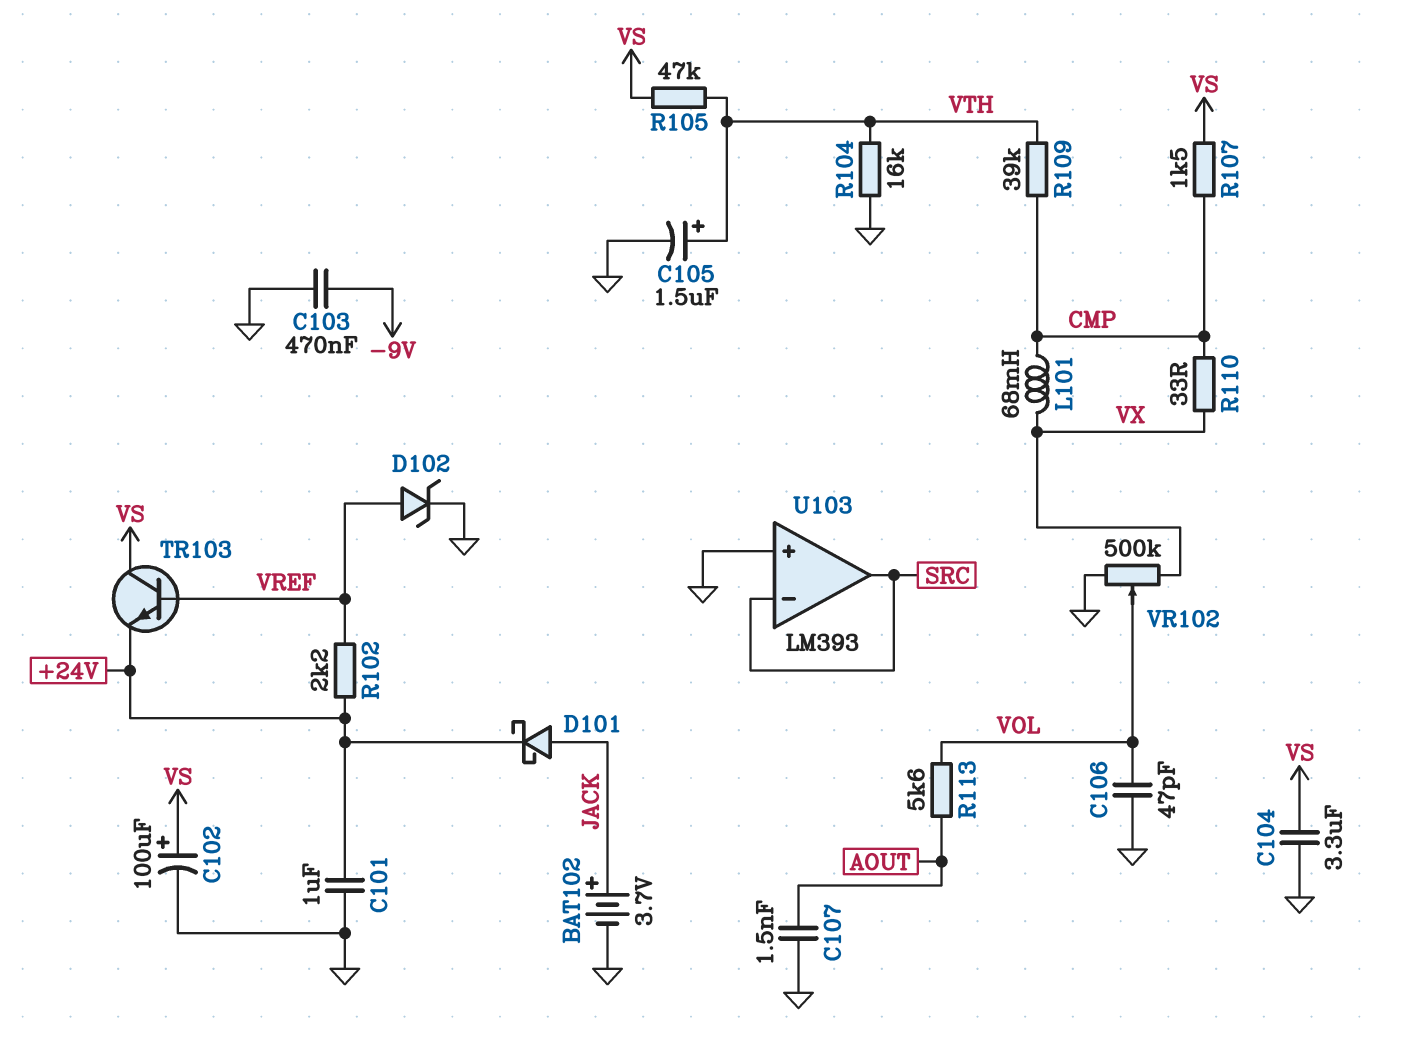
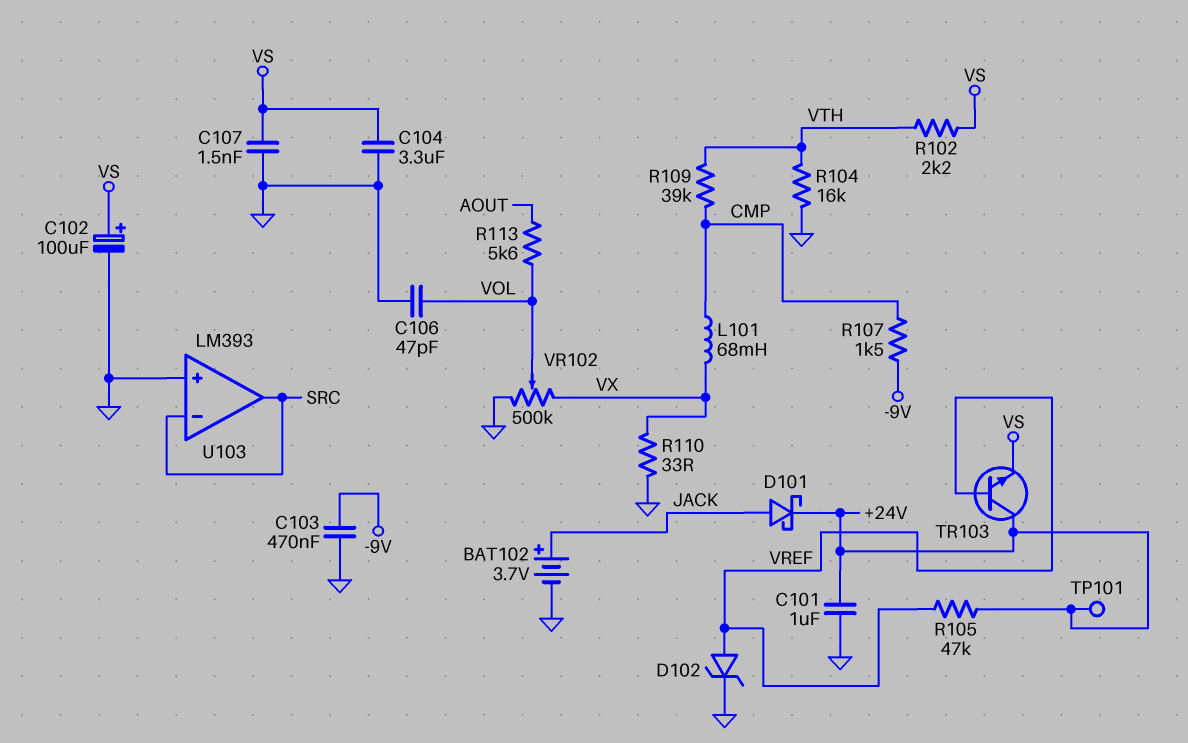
C105: 1.5uF (plus VTH, minus GND) -> none
C107: 1.5nF (AOUT, GND) -> 1.5nF (GND, VS)
R102: 2.2k (+24V, VREF) -> 2.2k (VS, VTH)
R105: 47k (VS, VTH) -> 47k (+24V, VREF)
R107: 1.5k (CMP, VS) -> 1.5k (-9V, CMP)
R110: 33 (CMP, VX) -> 33 (GND, VX)
TP101: none -> test point (+24V)
TR103: NPN (B VREF, C VS, E +24V) -> NPN (B VREF, C +24V, E VS)

